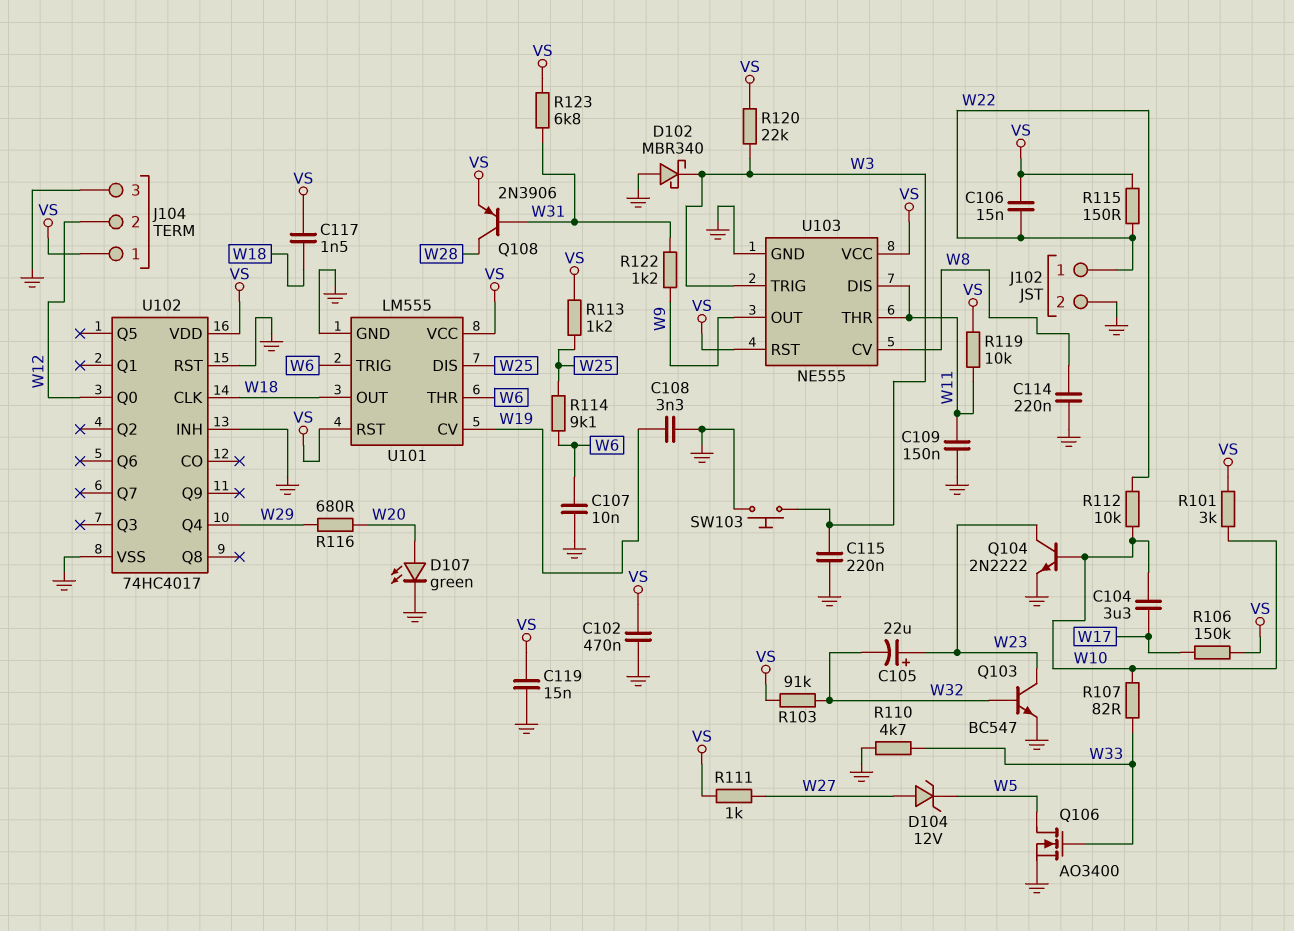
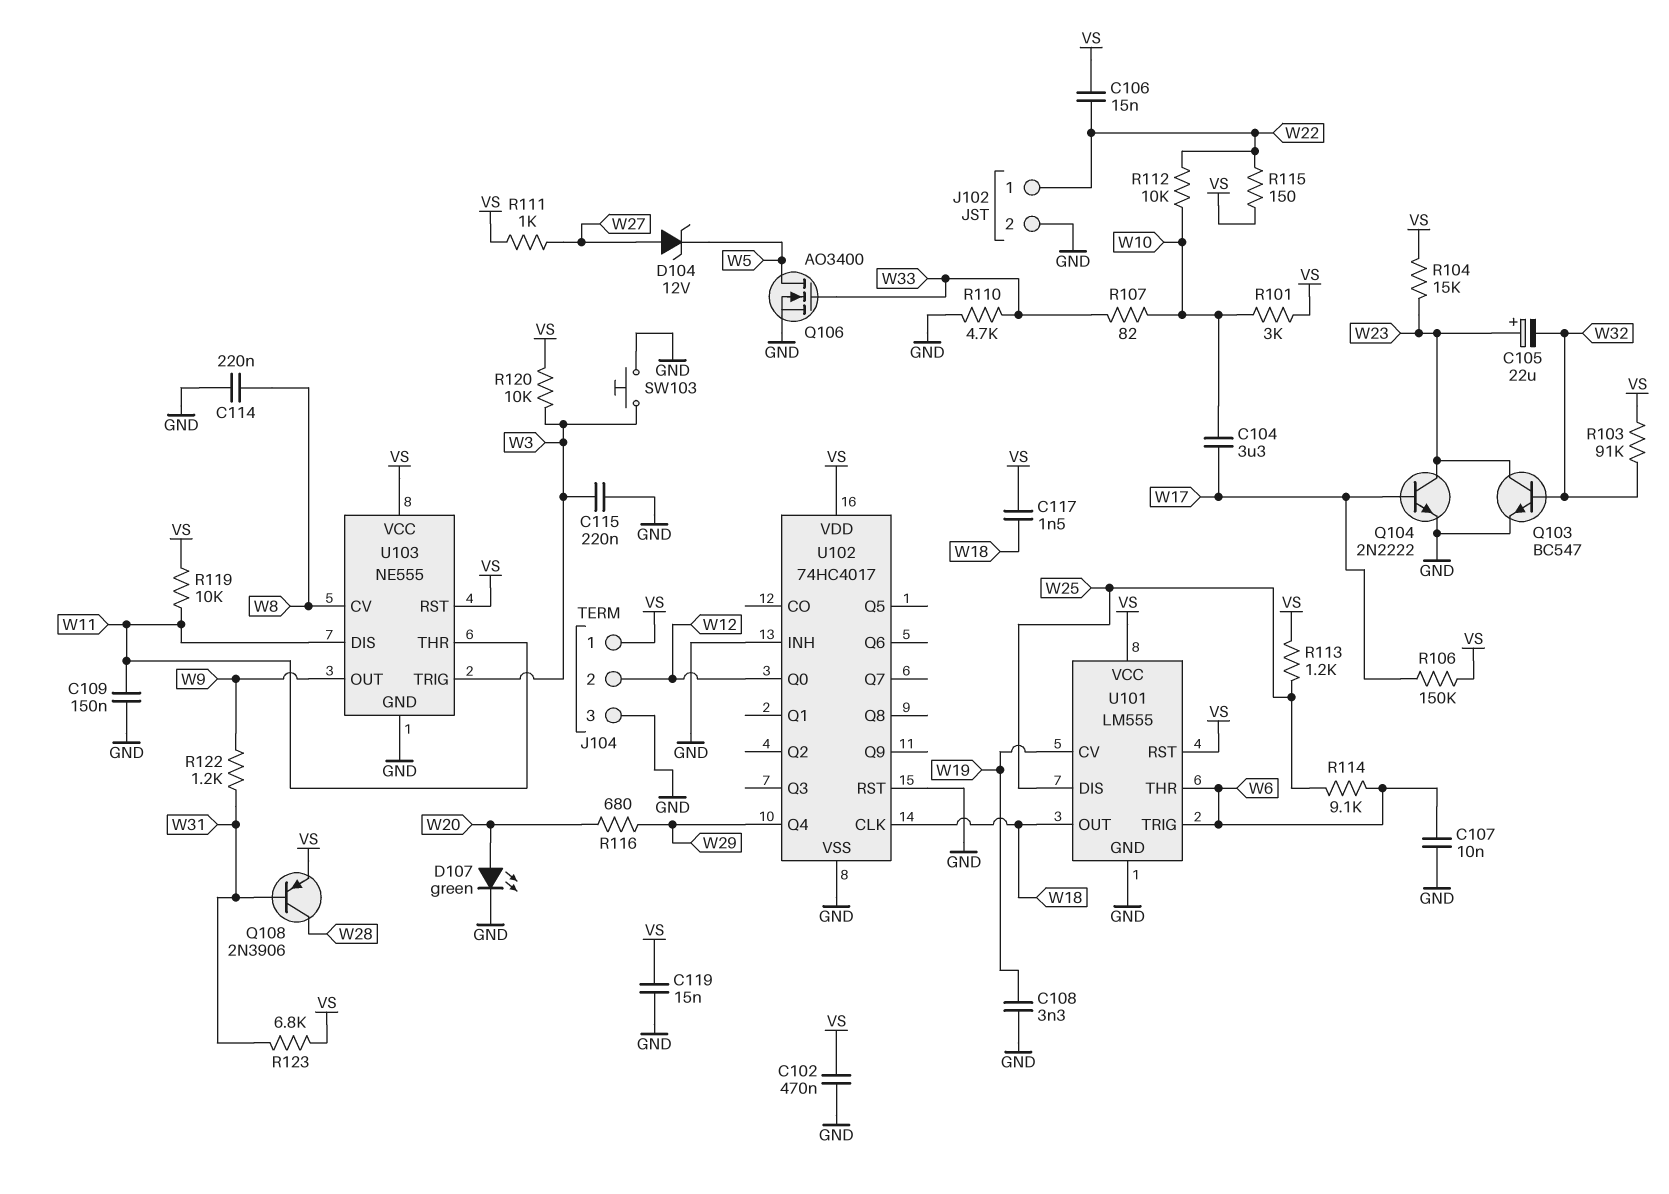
D102: schottky MBR340 (A GND, K W3) -> none
Q104: NPN 2N2222 (B W10, C W23, E GND) -> NPN 2N2222 (B W17, C W23, E GND)
R104: none -> 15k (VS, W23)
R120: 22k (VS, W3) -> 10k (VS, W3)

